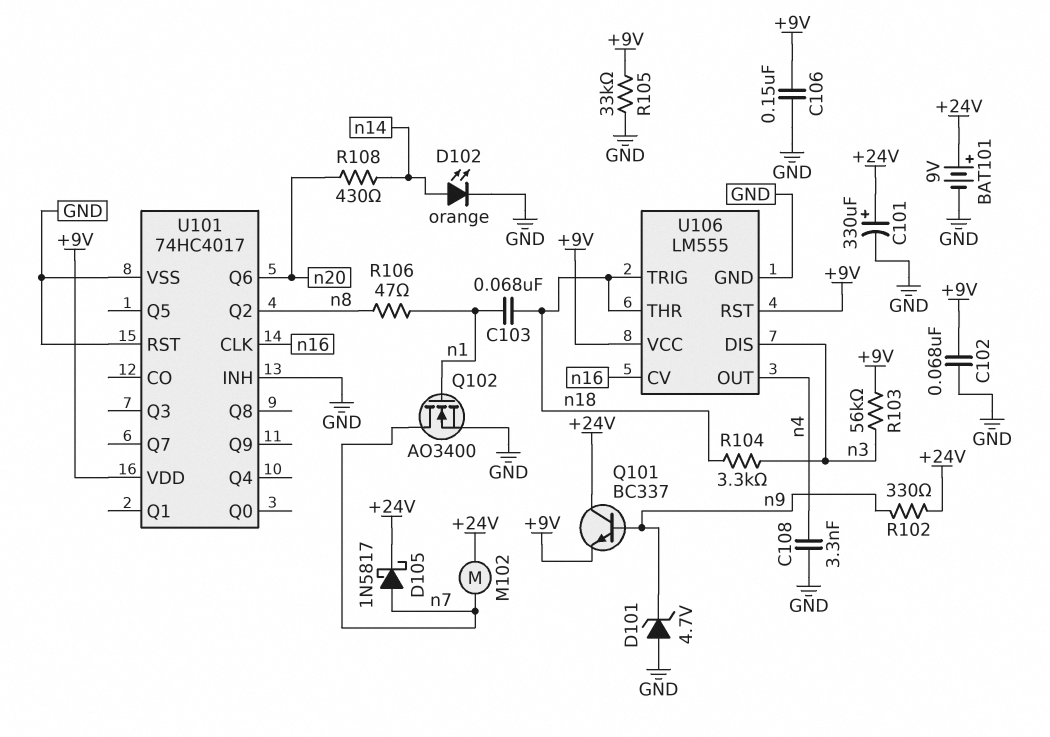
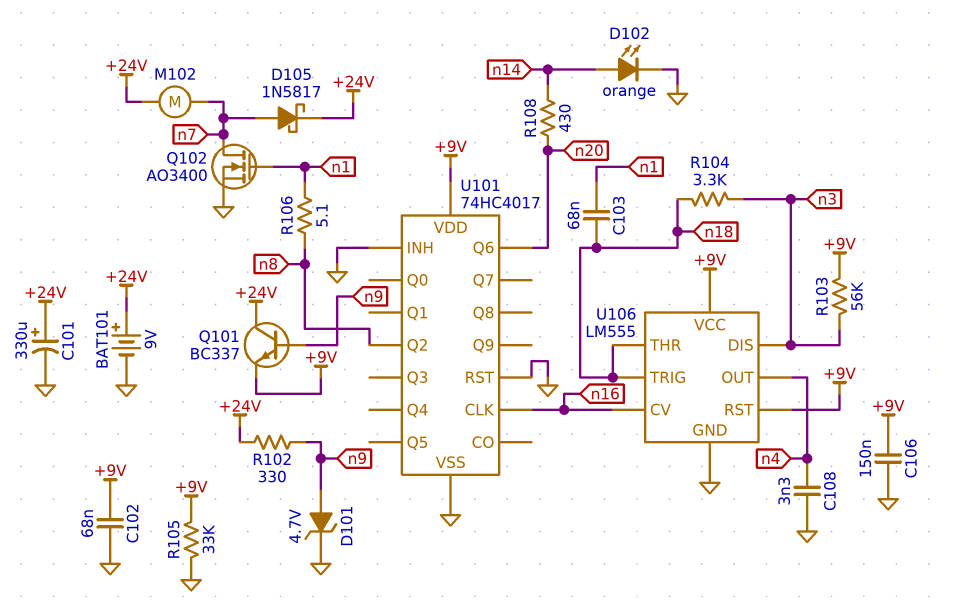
D101: zener 4.7V (A GND, K n9) -> zener 4.7V (A n9, K GND)
R106: 47 (n1, n8) -> 5.1 (n1, n8)

